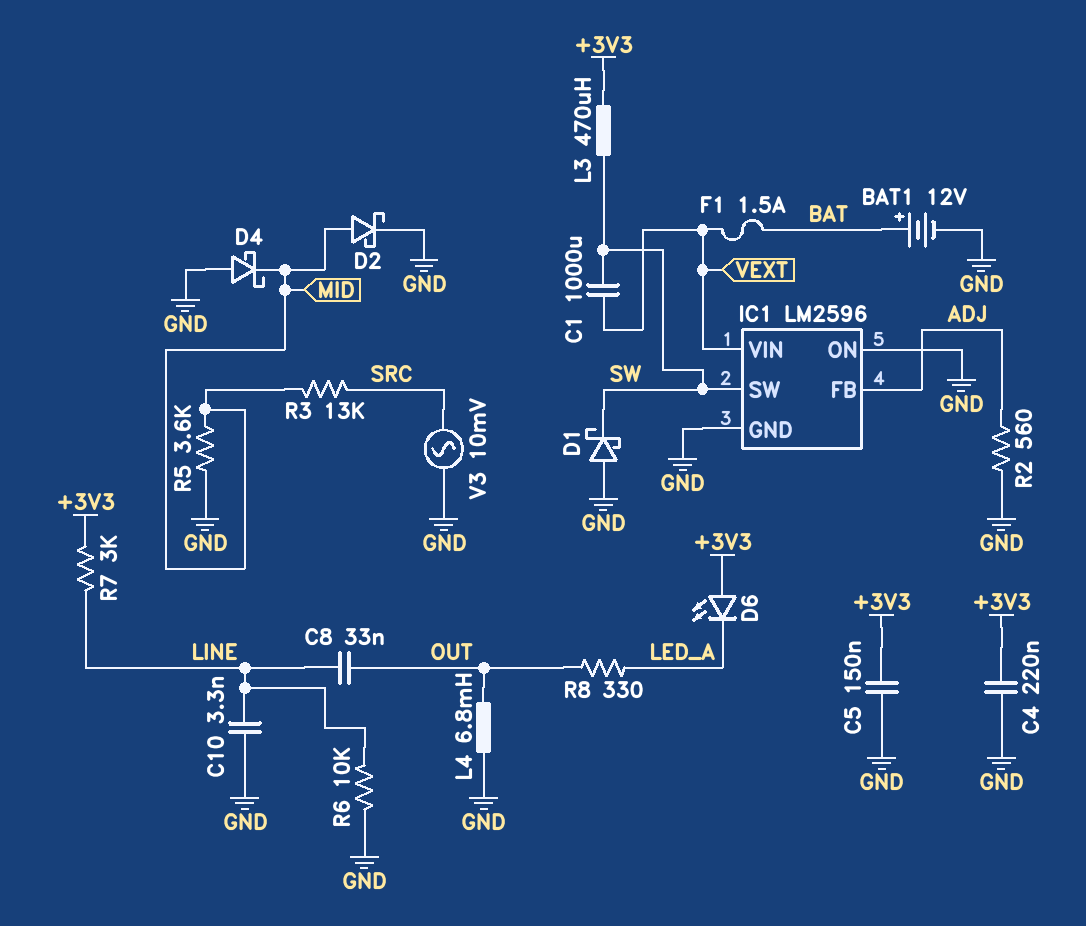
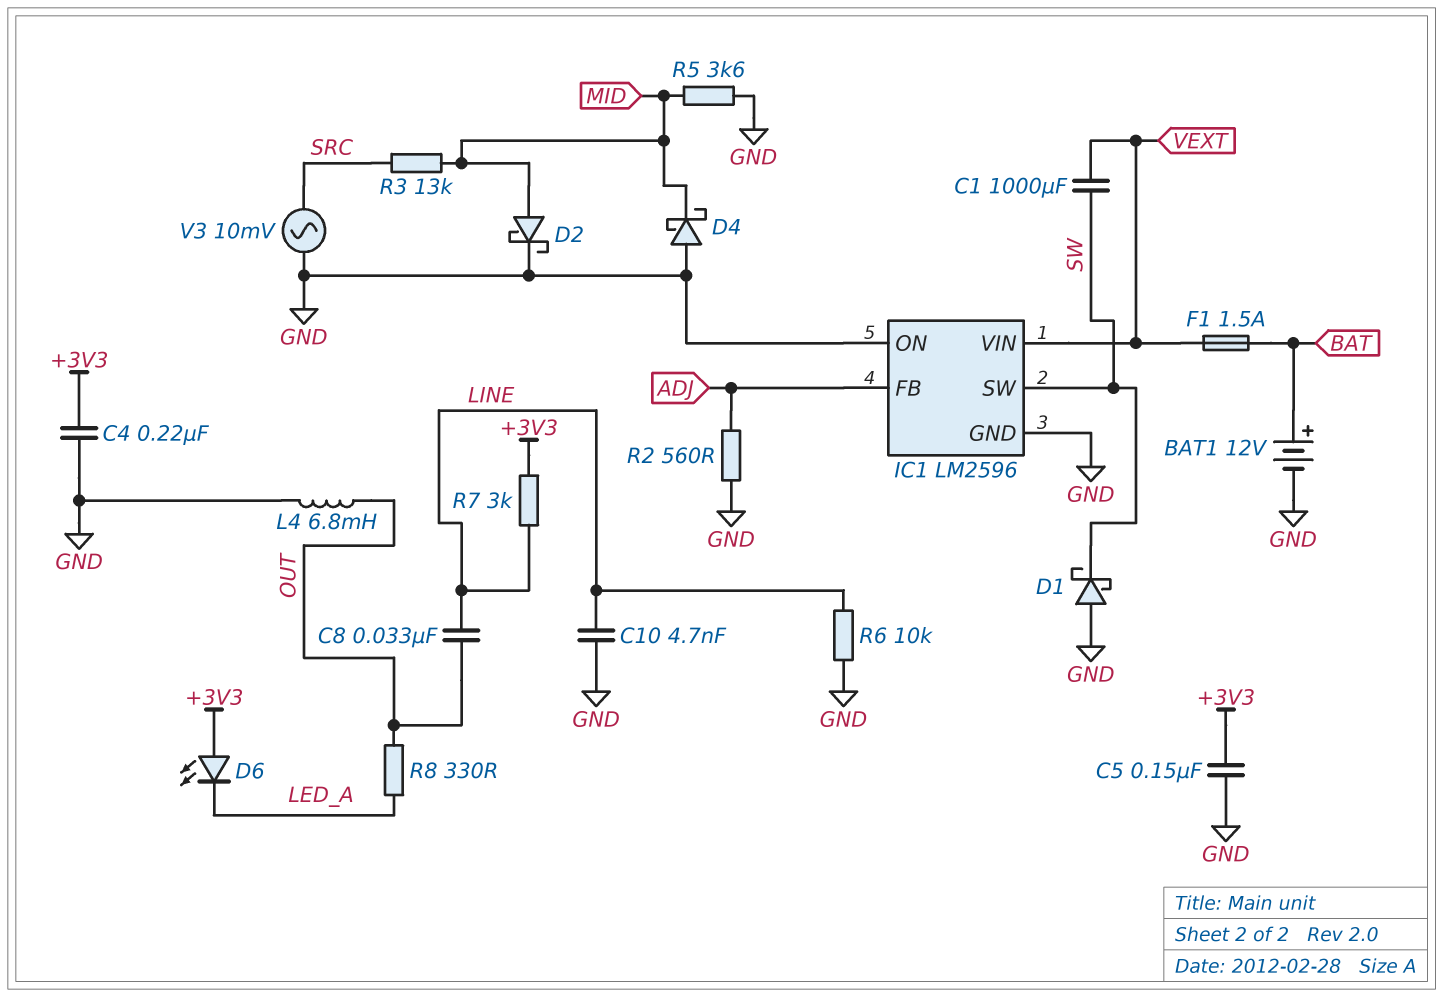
C10: 3.3nF (GND, LINE) -> 4.7nF (GND, LINE)
L3: 470uH (+3V3, SW) -> none

